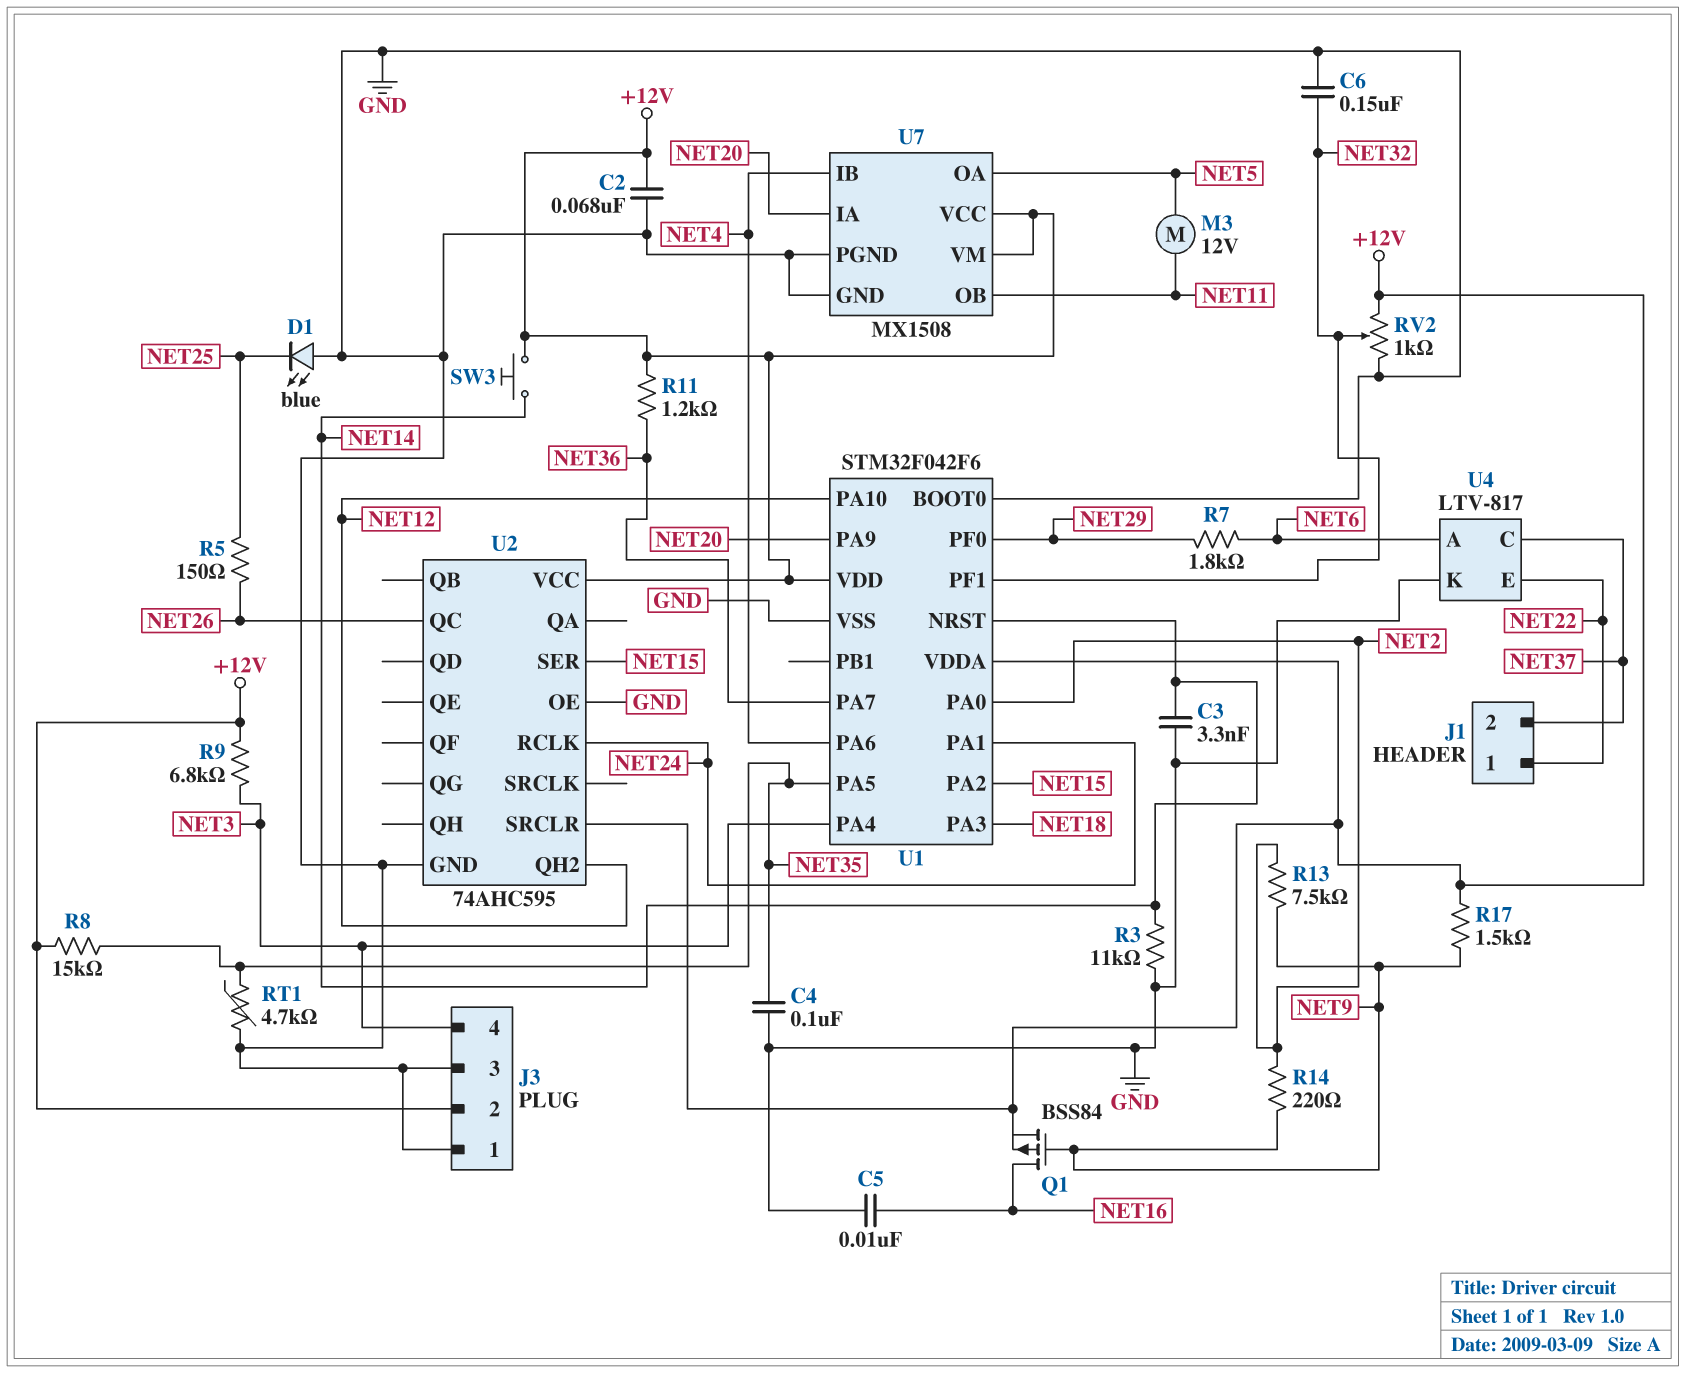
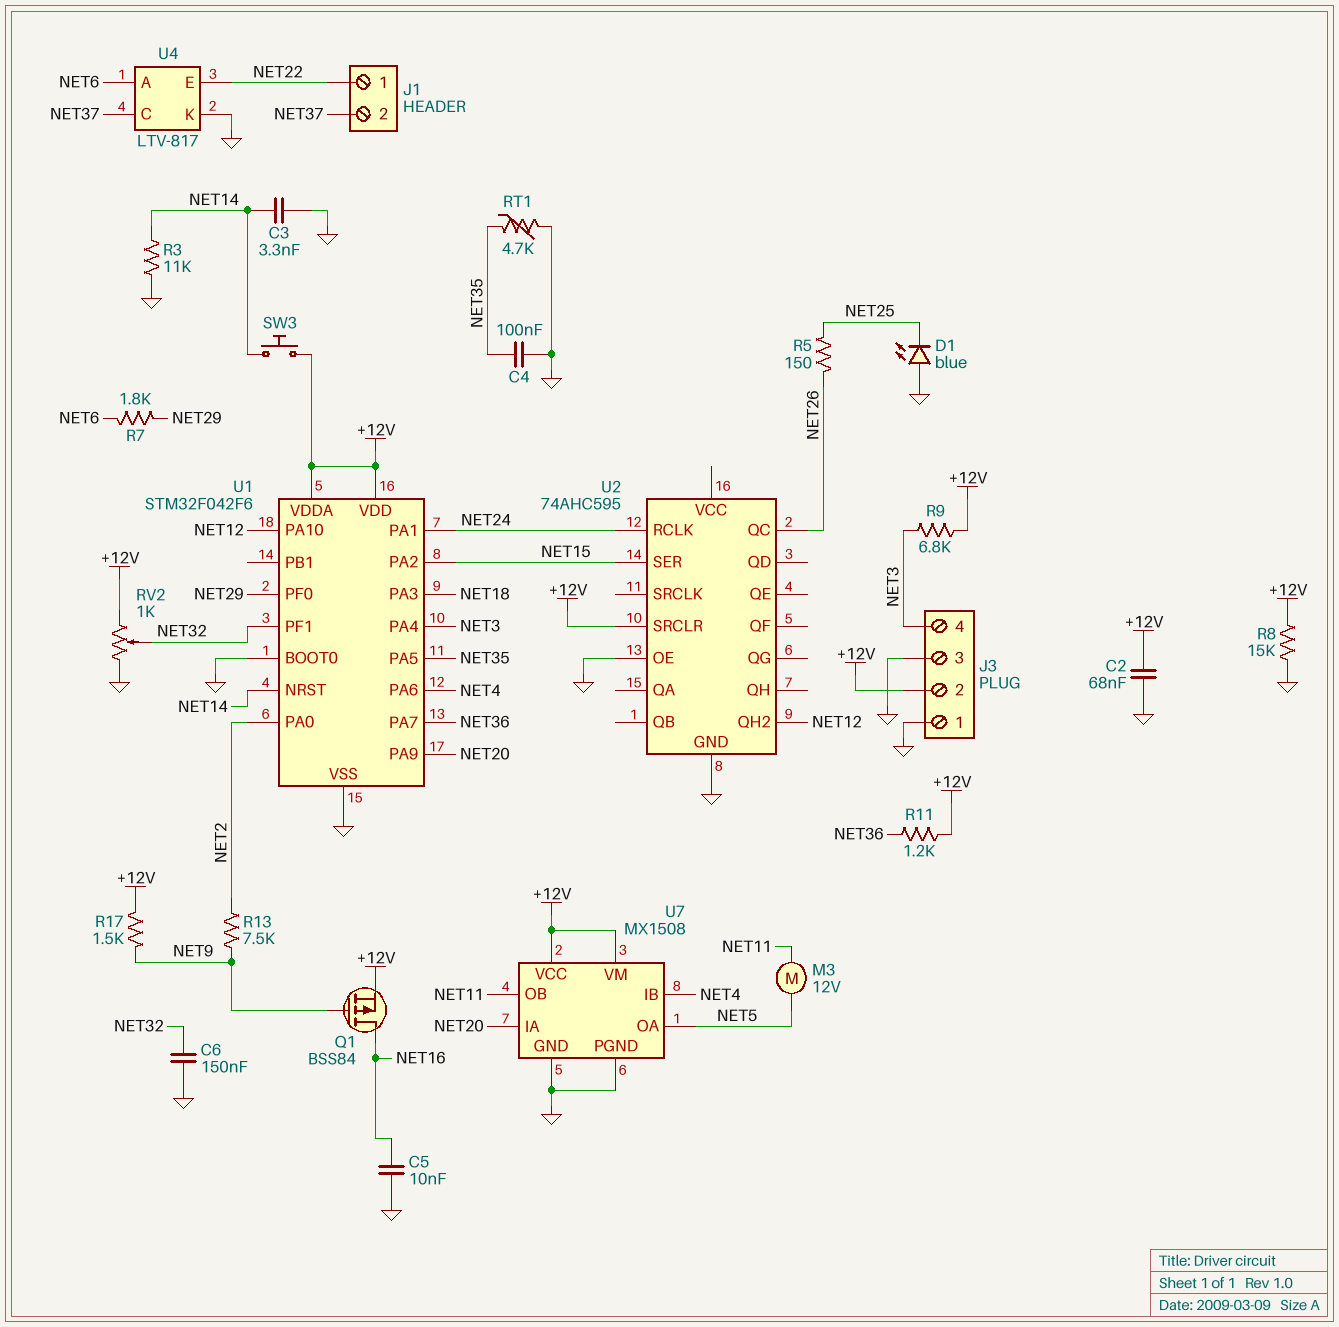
R8: 15k (+12V, NET35) -> 15k (+12V, GND)
R14: 220 (NET2, NET9) -> none
U2 pin VCC: +12V -> none

